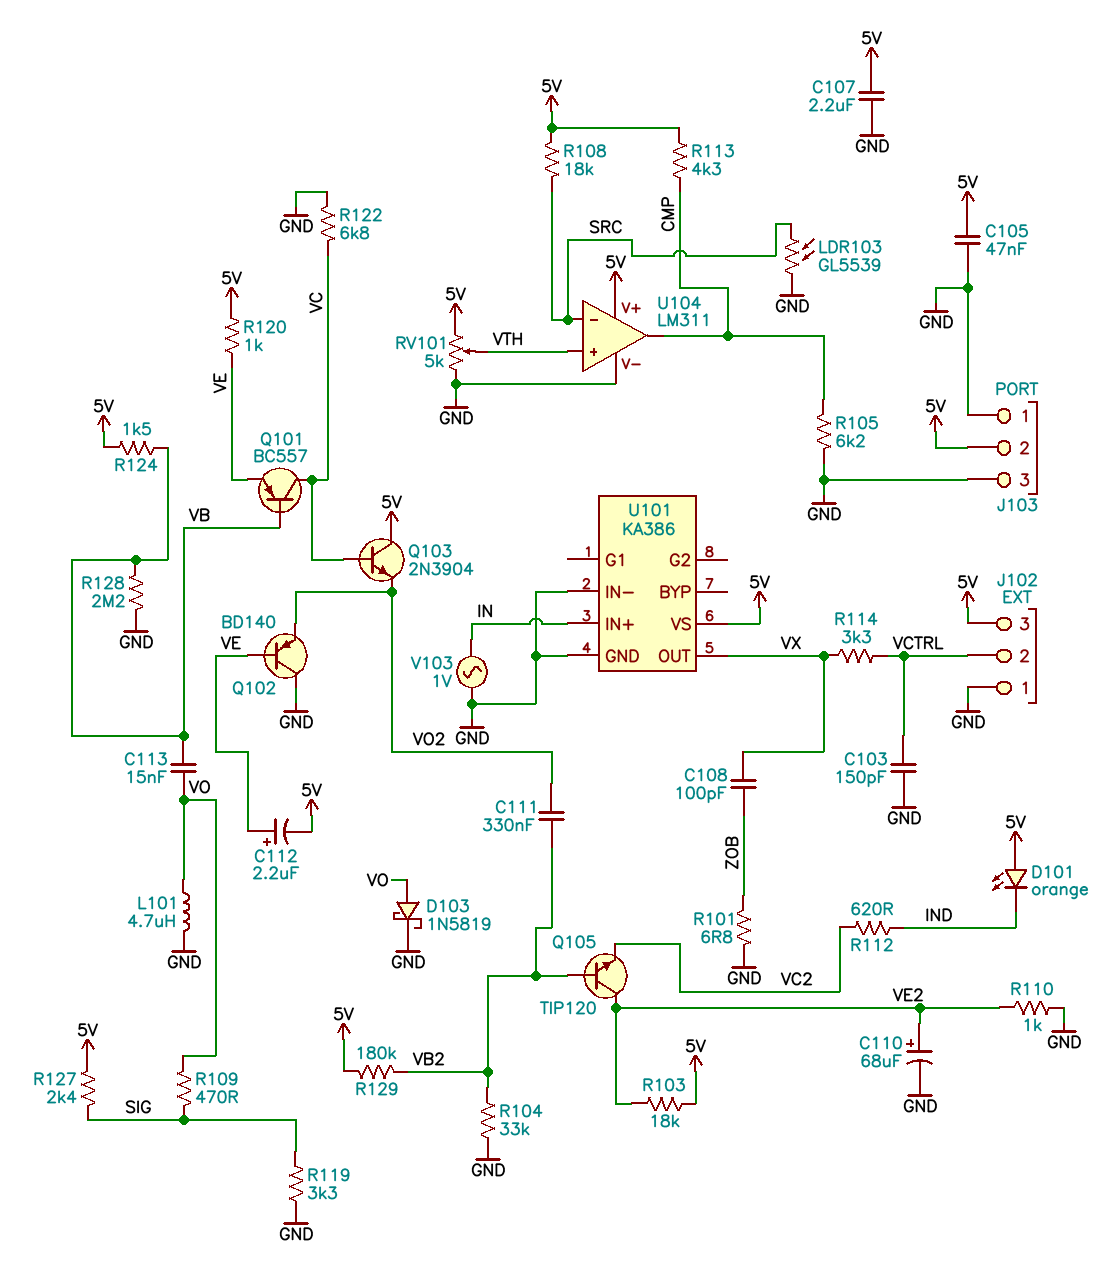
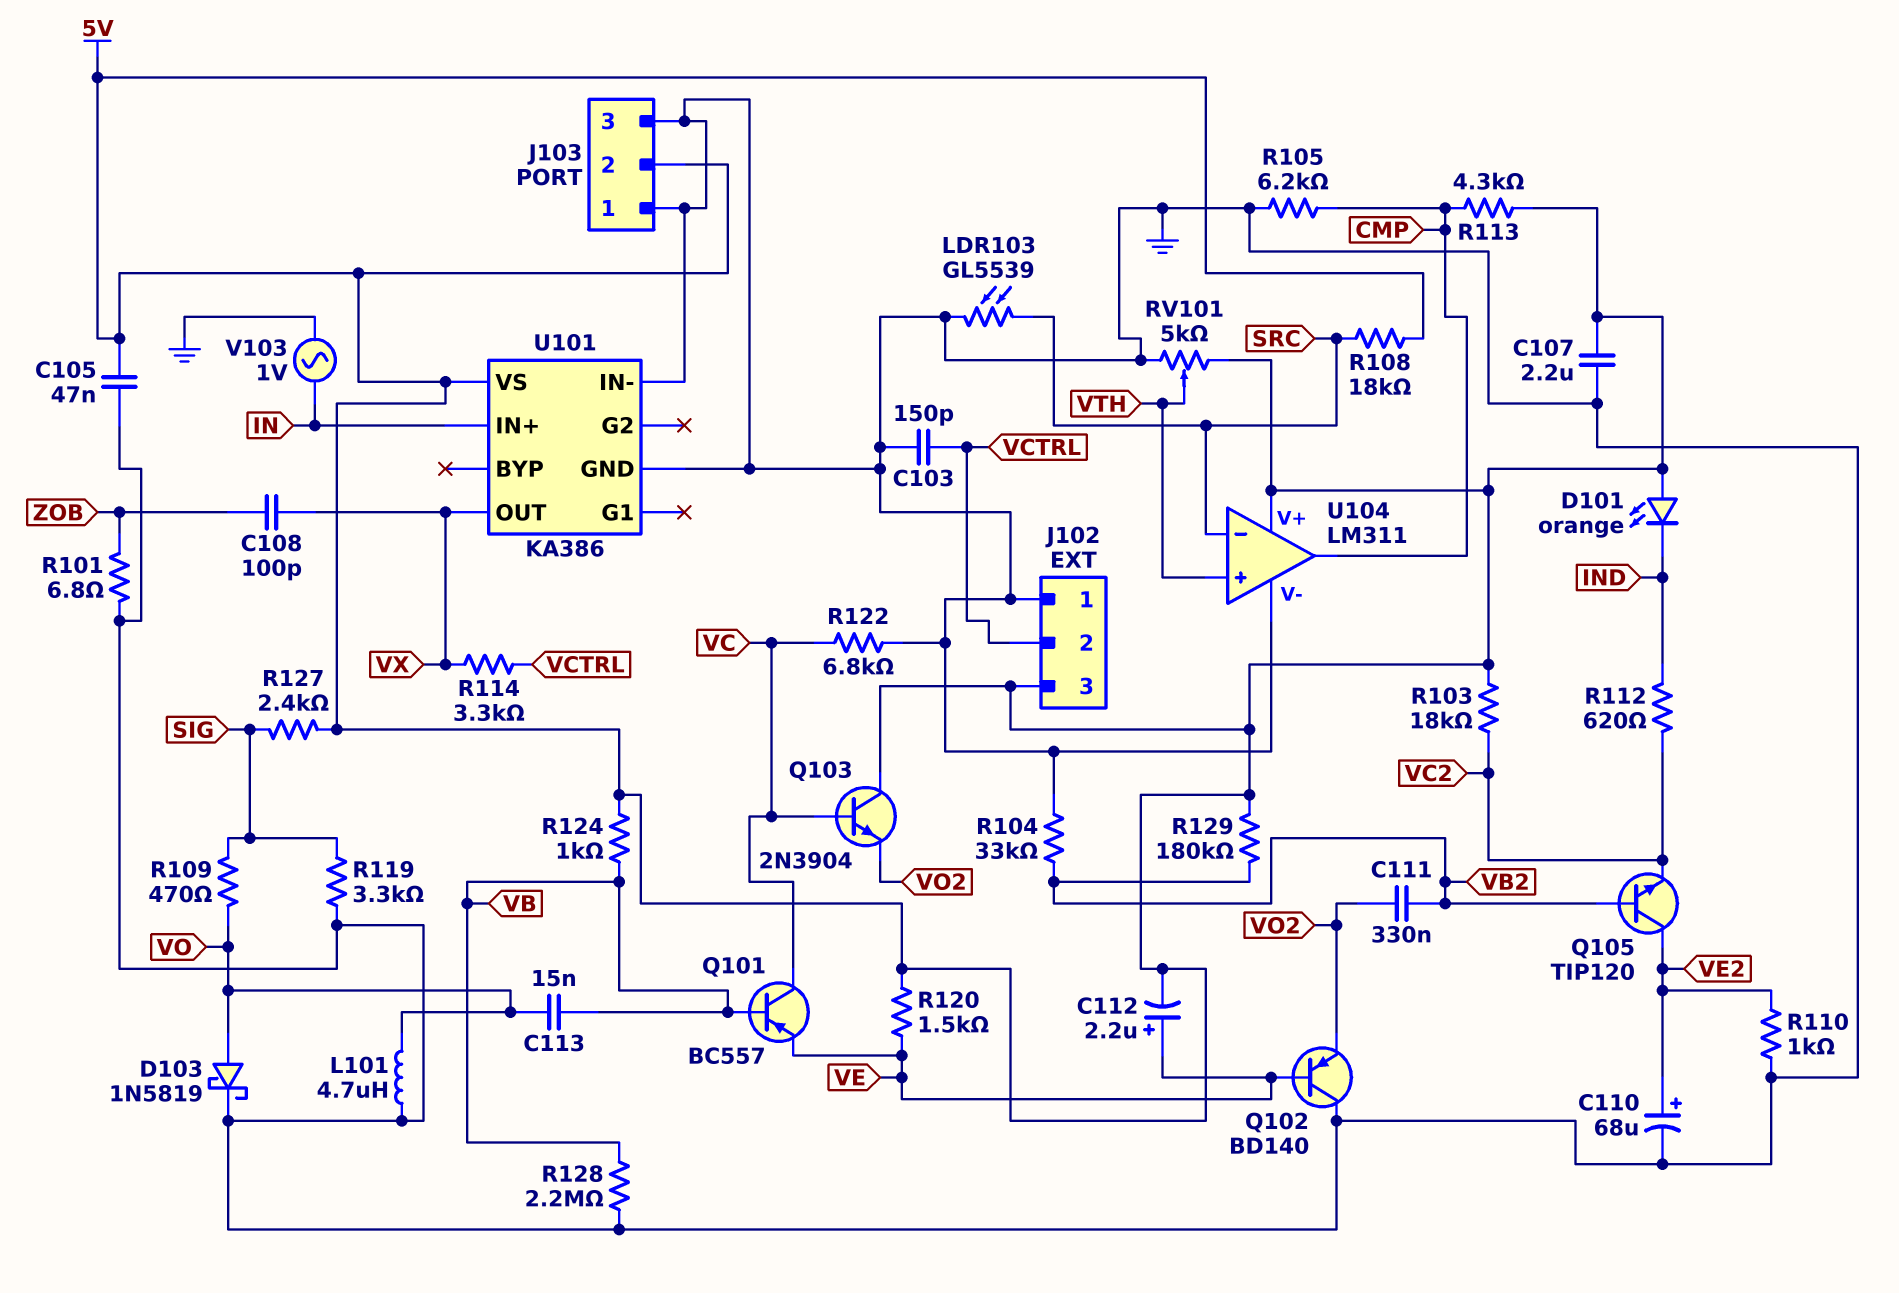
R103: 18k (5V, VE2) -> 18k (5V, VC2)
R120: 1k (5V, VE) -> 1.5k (5V, VE)
R124: 1.5k (5V, VB) -> 1k (5V, VB)

